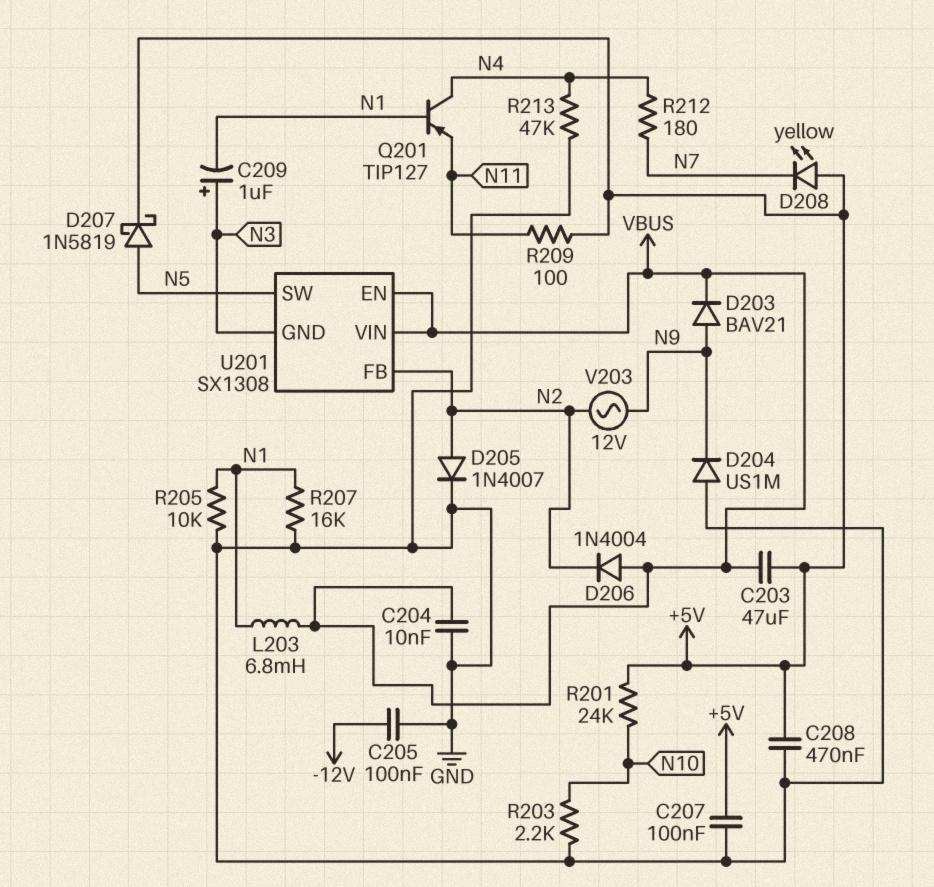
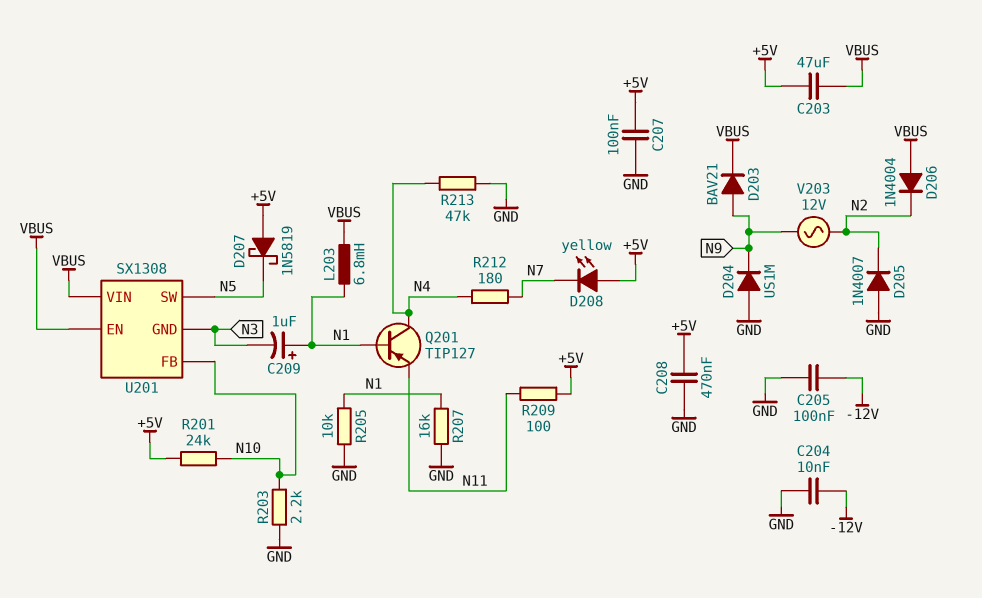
C204: 10nF (GND, VBUS) -> 10nF (-12V, GND)
C209: 1uF (plus N3, minus N1) -> 1uF (plus N1, minus N3)
D205: diode 1N4007 (A N2, K GND) -> diode 1N4007 (A GND, K N2)
D207: schottky 1N5819 (A N5, K +5V) -> schottky 1N5819 (A +5V, K N5)
U201 pin FB: N2 -> N10

